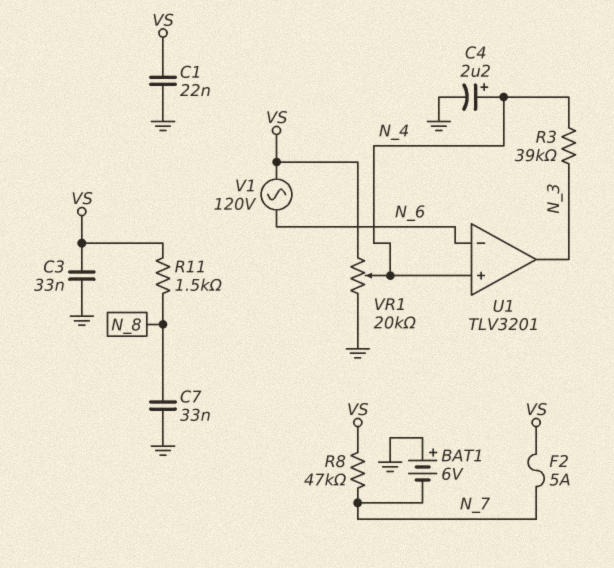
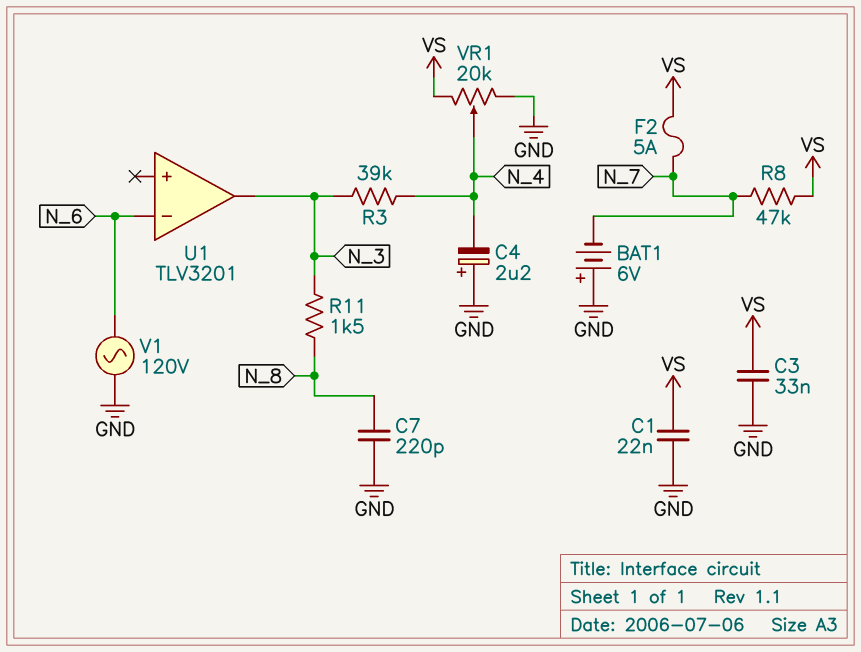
C4: 2.2uF (plus N_4, minus GND) -> 2.2uF (plus GND, minus N_4)
C7: 33nF (GND, N_8) -> 220pF (GND, N_8)
R11: 1.5k (N_8, VS) -> 1.5k (N_3, N_8)
U1 pin in+: N_4 -> none
V1: AC 120V (N_6, VS) -> AC 120V (GND, N_6)

